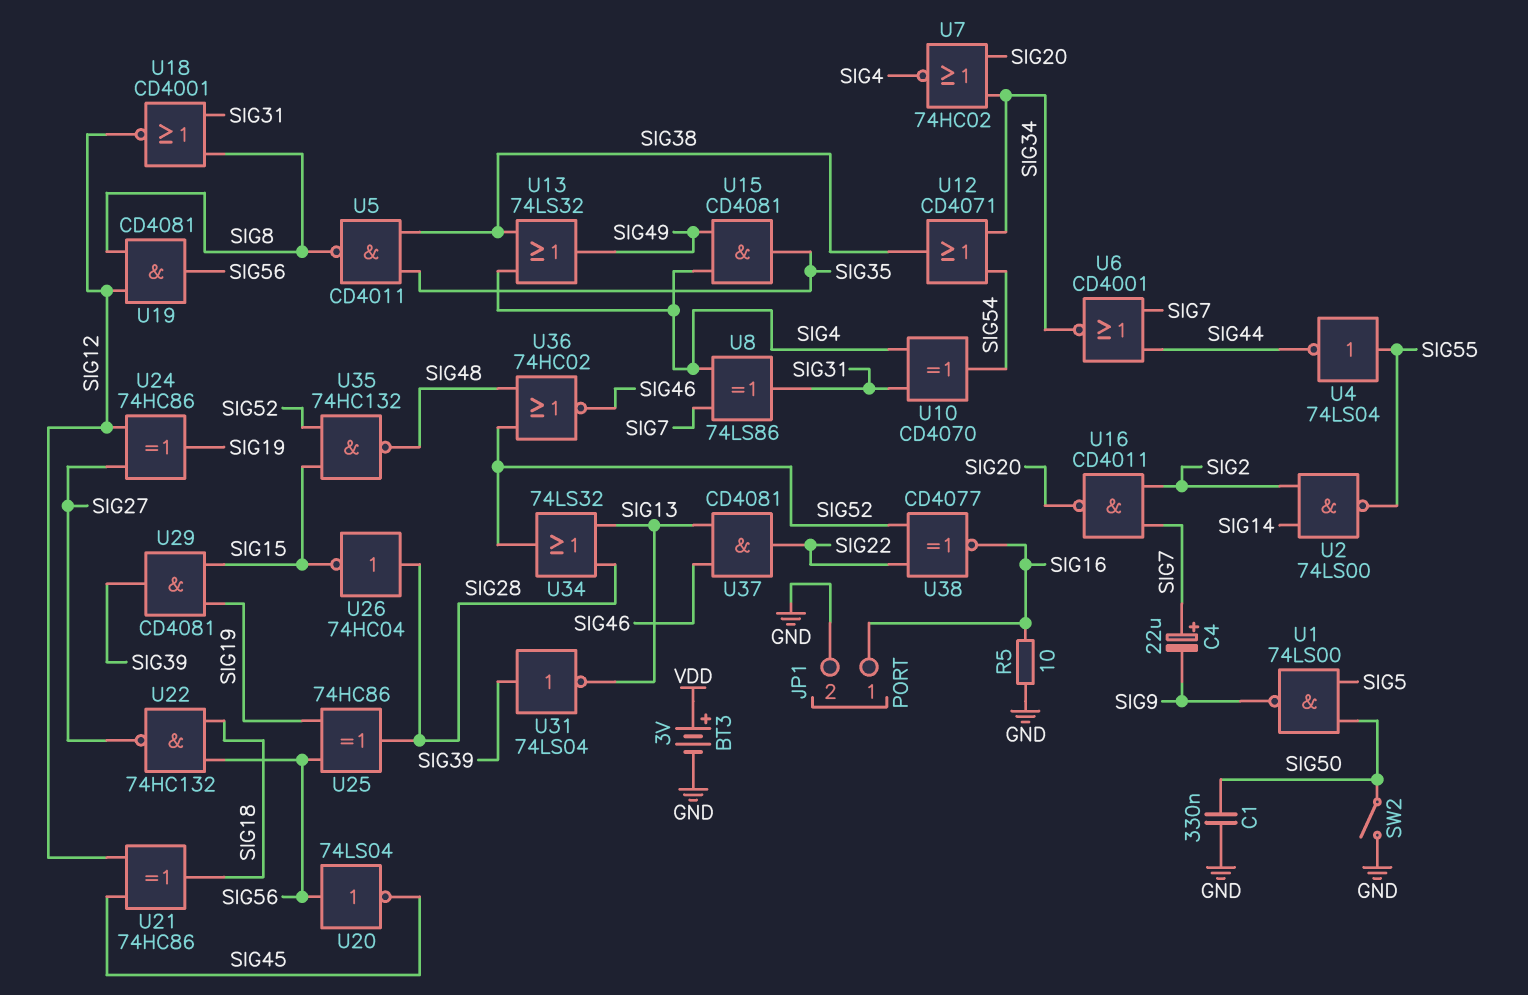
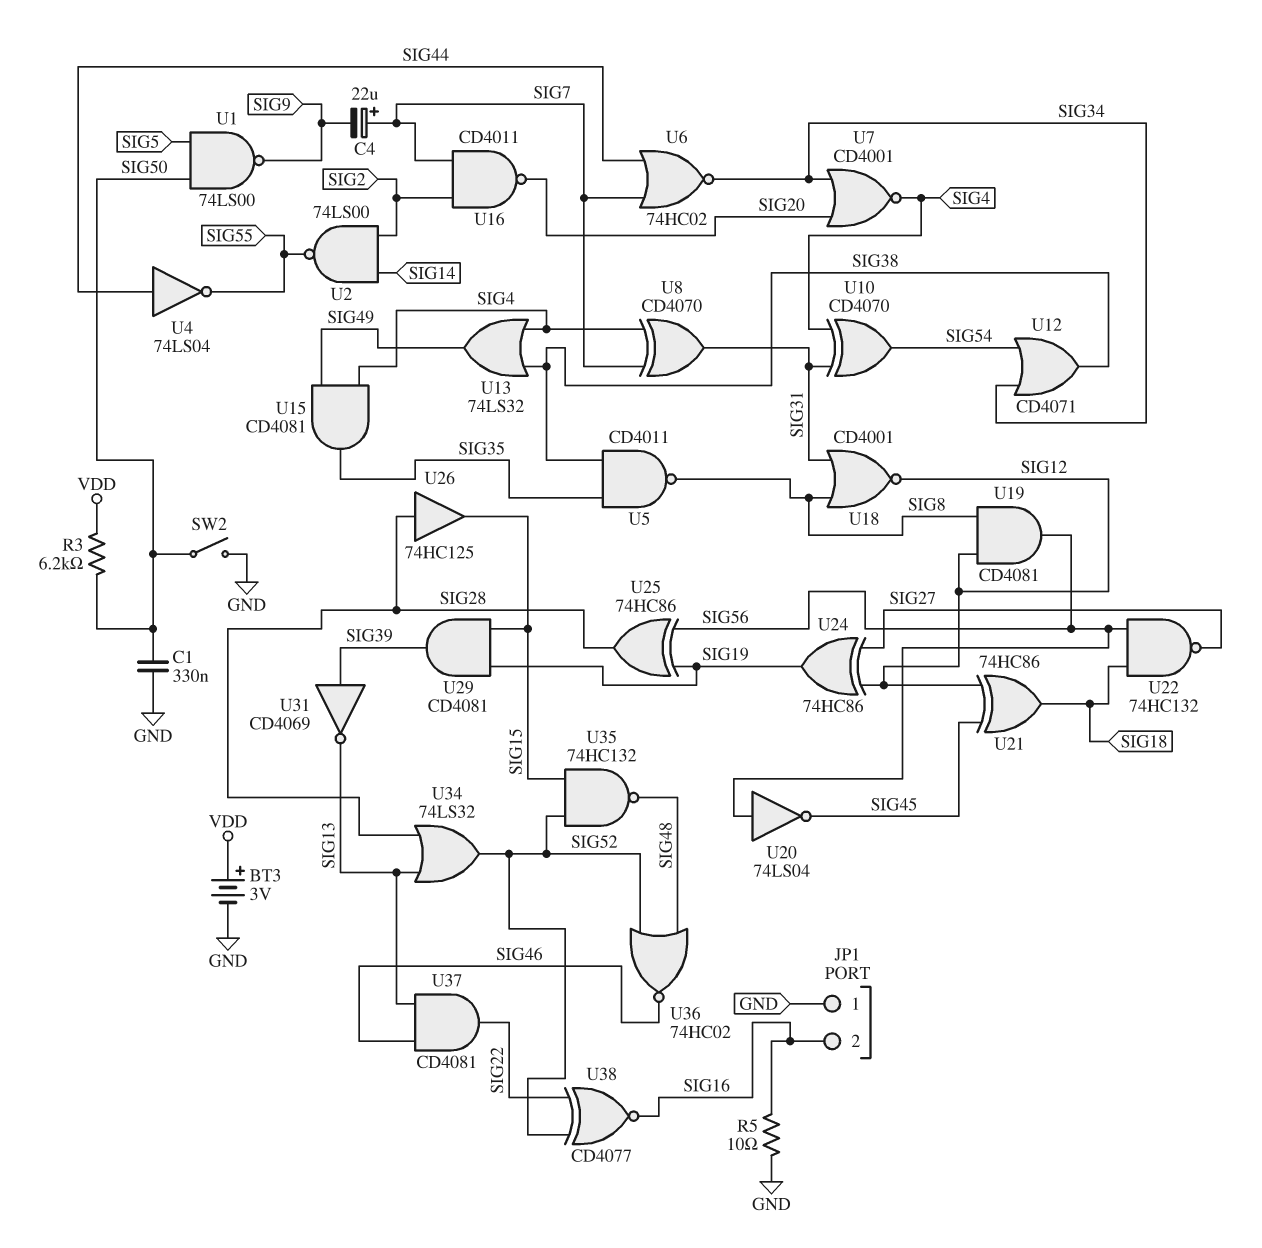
JP1 pin 1: SIG16 -> GND
JP1 pin 2: GND -> SIG16
R3: none -> 6.2k (SIG50, VDD)
U4: NOT 74LS04 (in SIG55, out SIG44) -> NOT 74LS04 (in SIG44, out SIG55)
U6: NOR CD4001 (in SIG7, in SIG44, out SIG34) -> NOR 74HC02 (in SIG7, in SIG44, out SIG34)
U7: NOR 74HC02 (in SIG20, in SIG34, out SIG4) -> NOR CD4001 (in SIG20, in SIG34, out SIG4)
U8: XOR 74LS86 (in SIG4, in SIG7, out SIG31) -> XOR CD4070 (in SIG4, in SIG7, out SIG31)
U26: NOT 74HC04 (in SIG28, out SIG15) -> buffer 74HC125 (in SIG28, out SIG15)
U31: NOT 74LS04 (in SIG39, out SIG13) -> NOT CD4069 (in SIG39, out SIG13)

